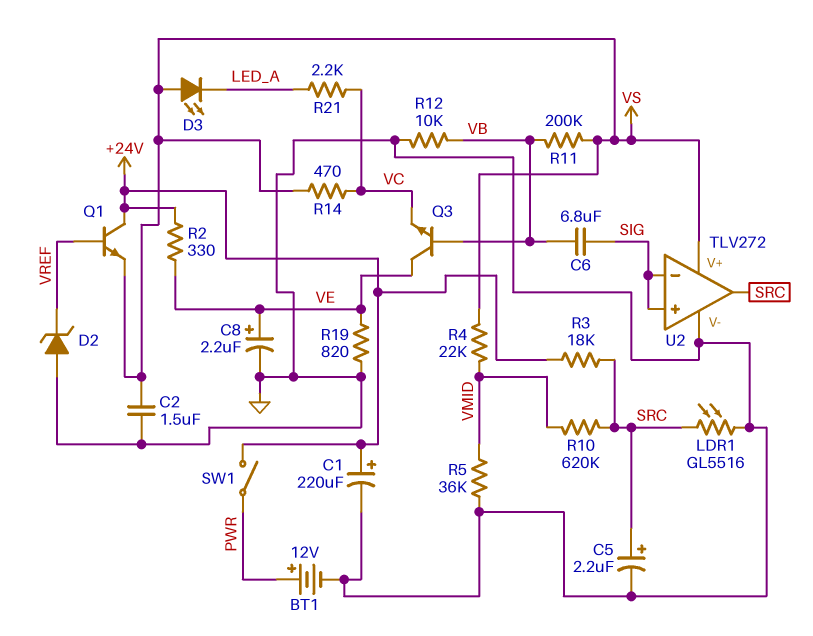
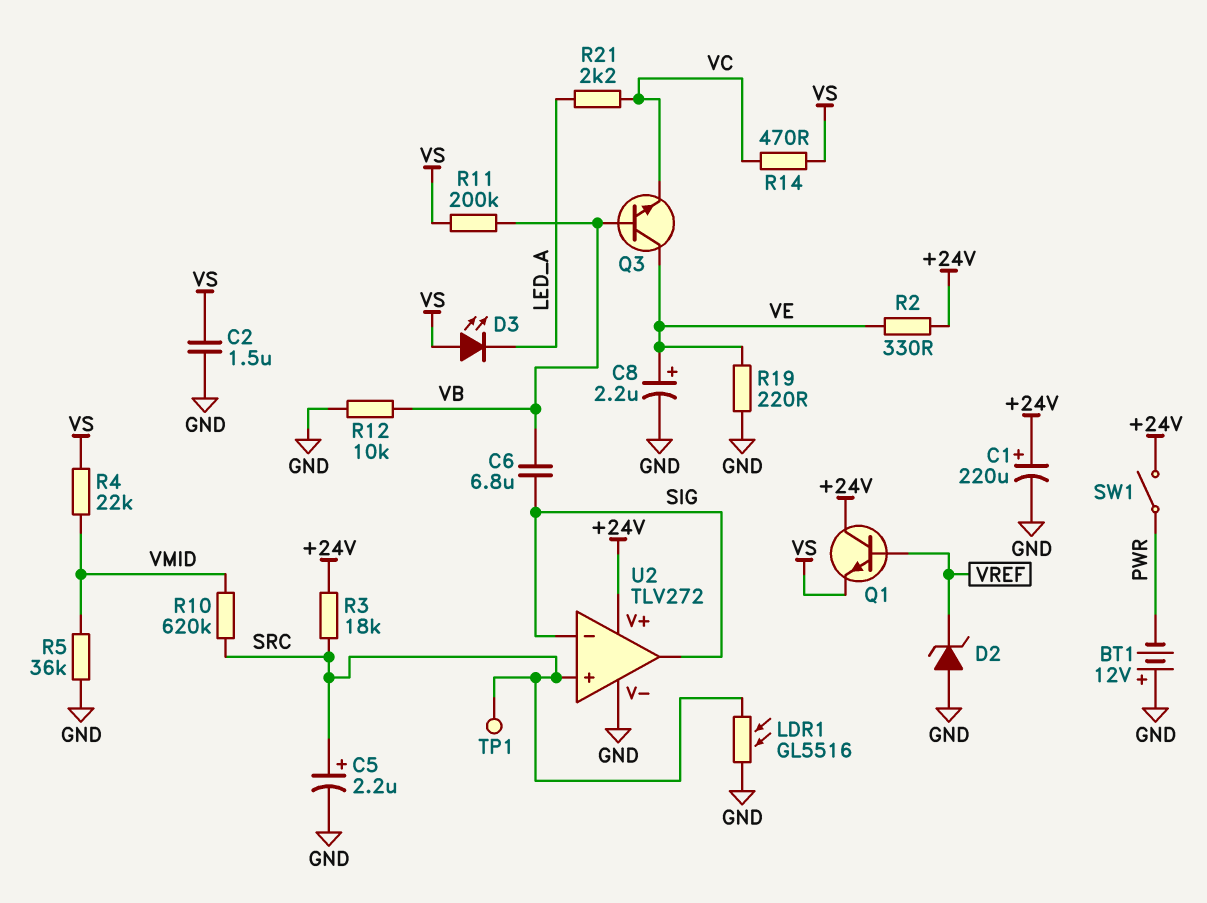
BT1: 12V (plus PWR, minus GND) -> 12V (plus GND, minus PWR)
R19: 820 (GND, VE) -> 220 (GND, VE)
TP1: none -> test point (SRC)
U2 pin V+: VS -> +24V
U2 pin in+: SIG -> SRC
U2 pin out: SRC -> SIG

